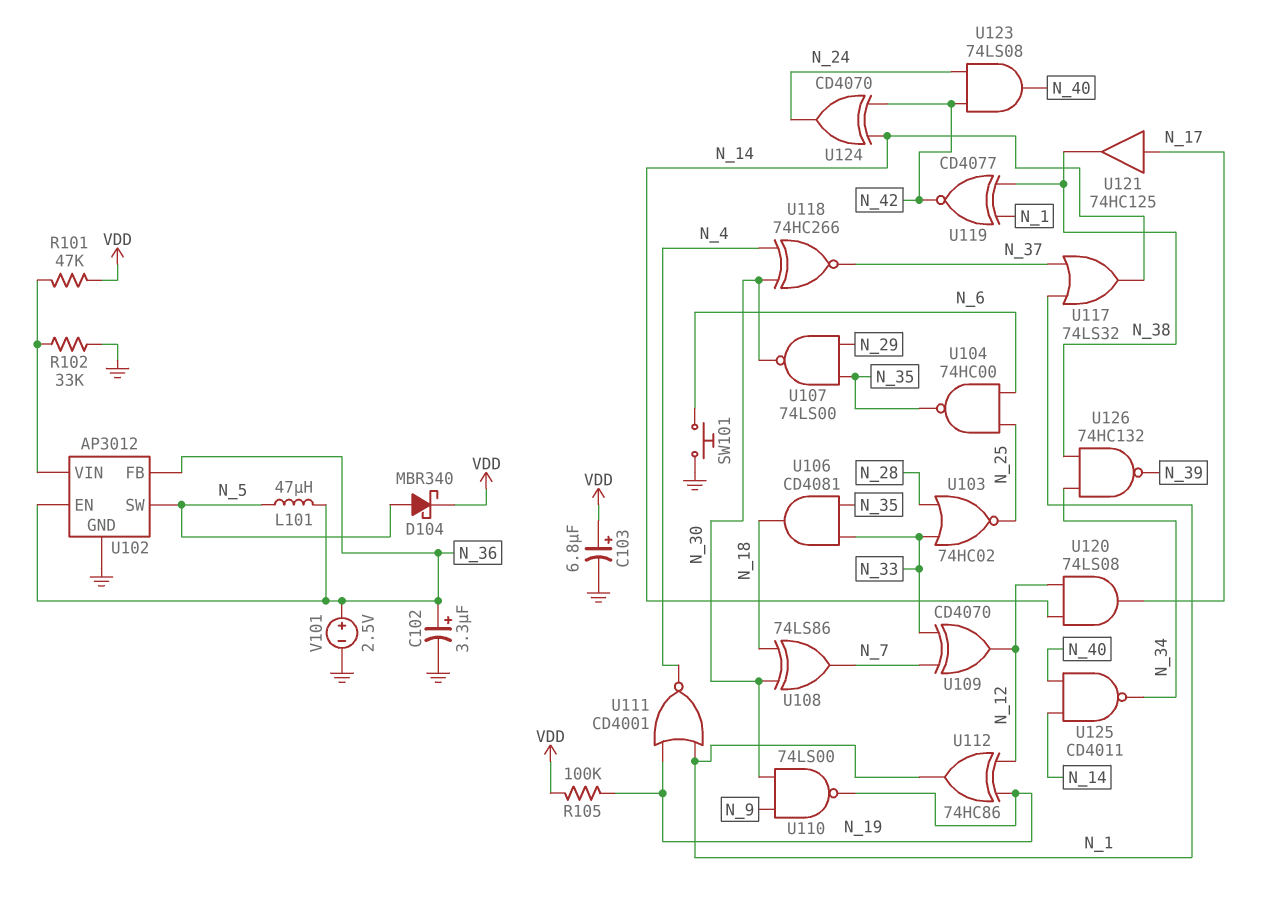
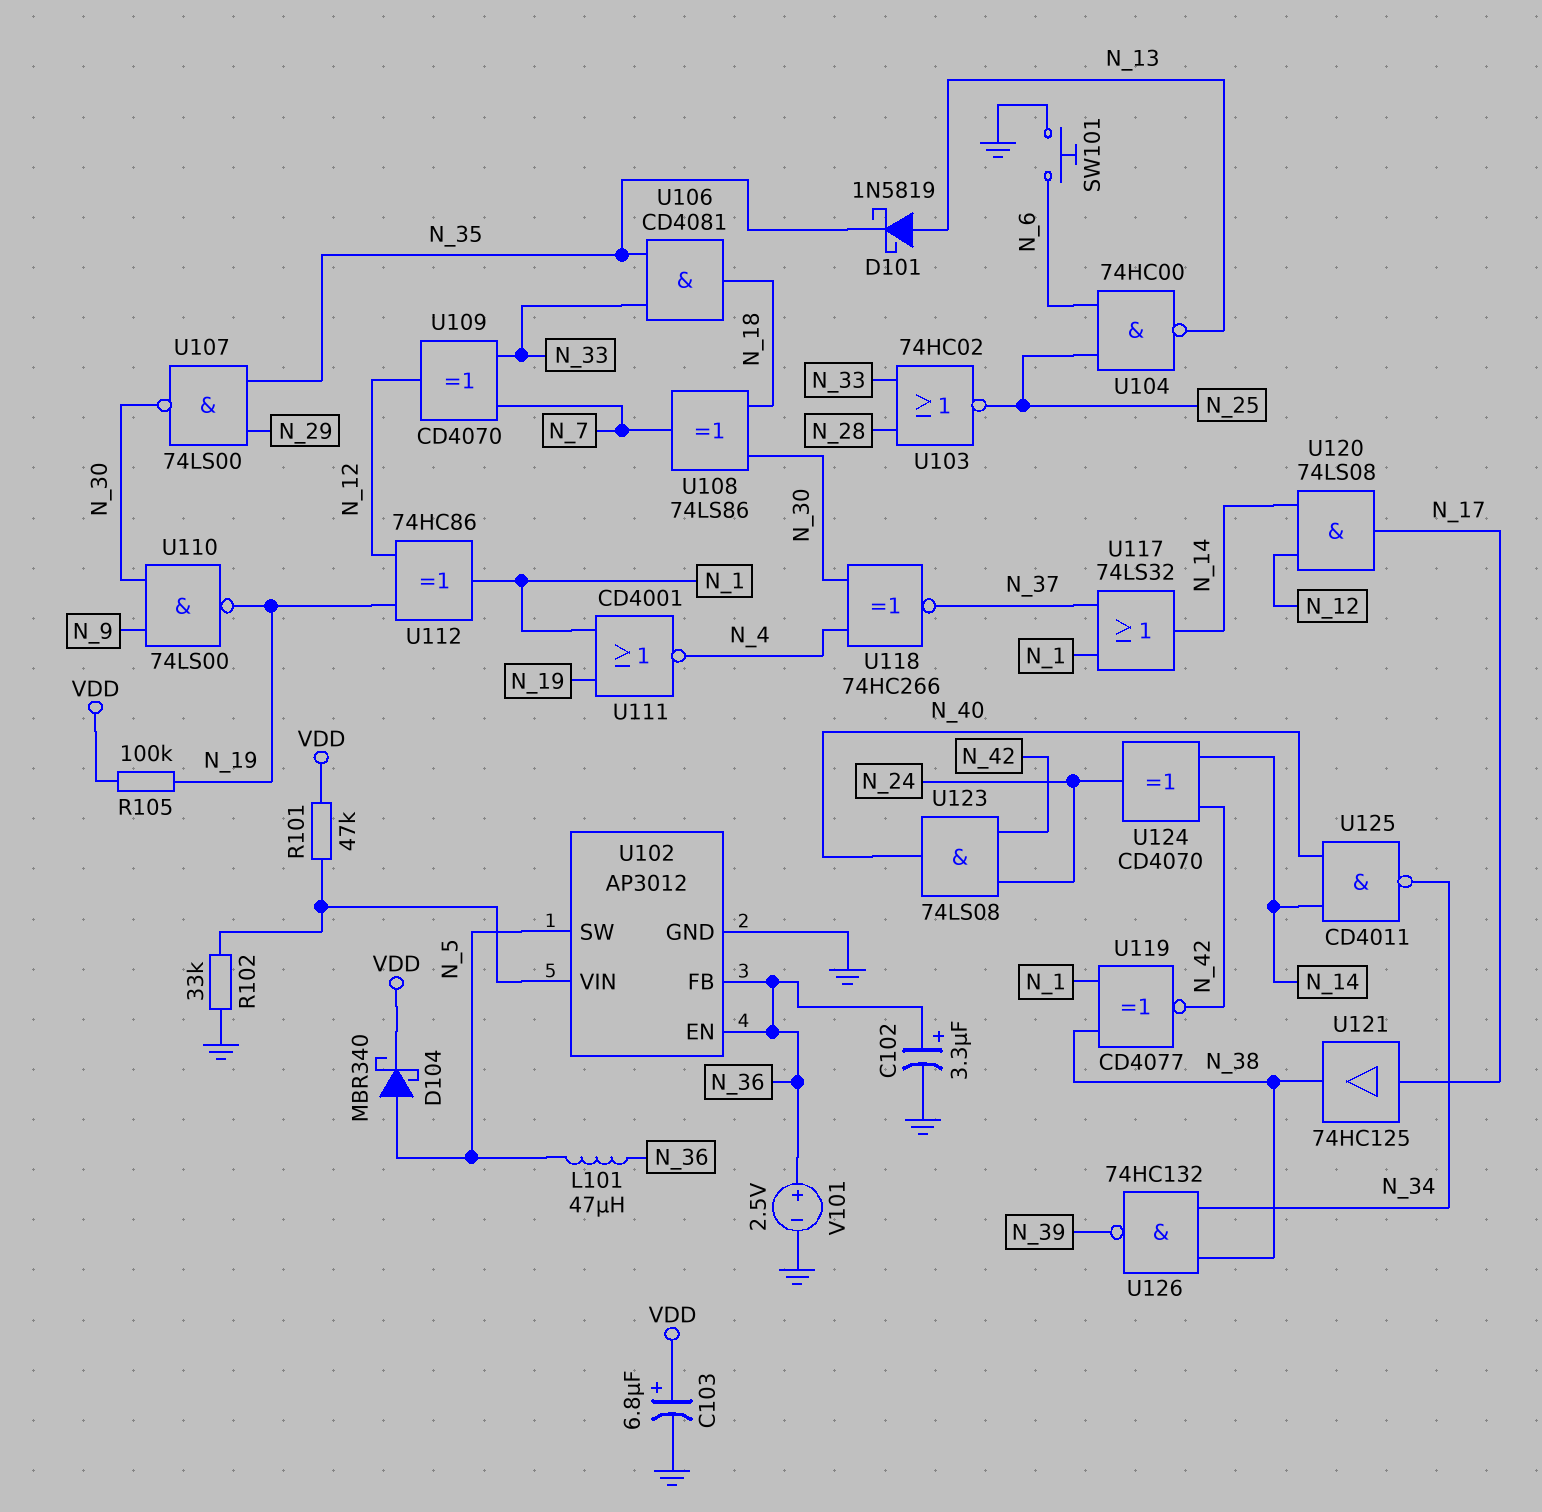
D101: none -> schottky 1N5819 (A N_13, K N_35)
U104: NAND 74HC00 (in N_6, in N_25, out N_35) -> NAND 74HC00 (in N_6, in N_25, out N_13)

